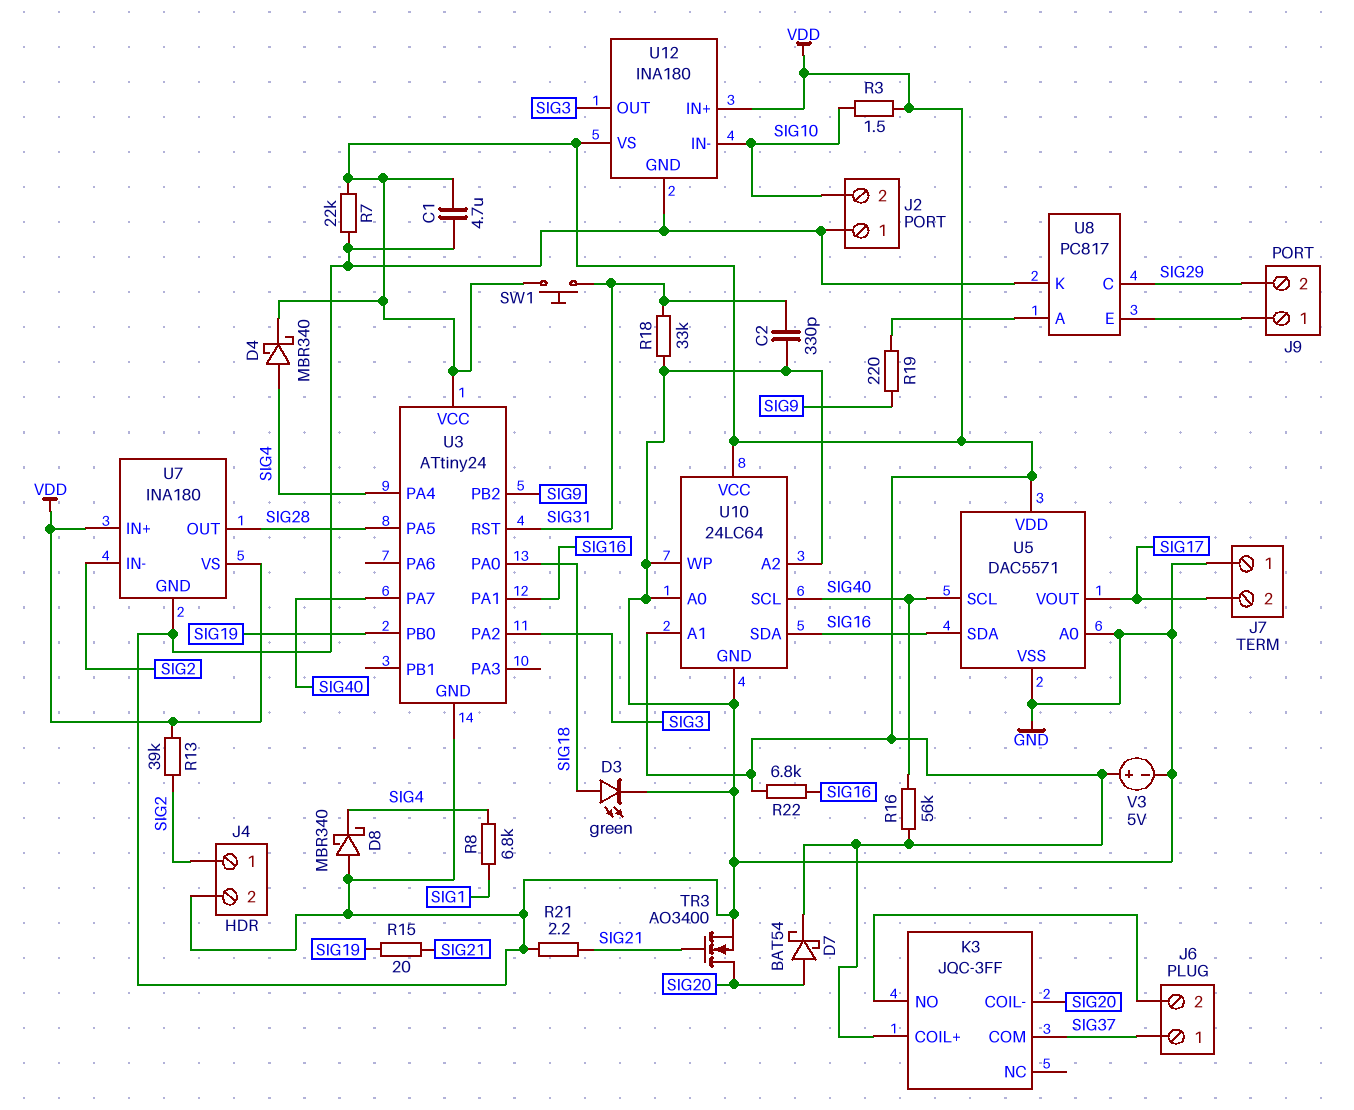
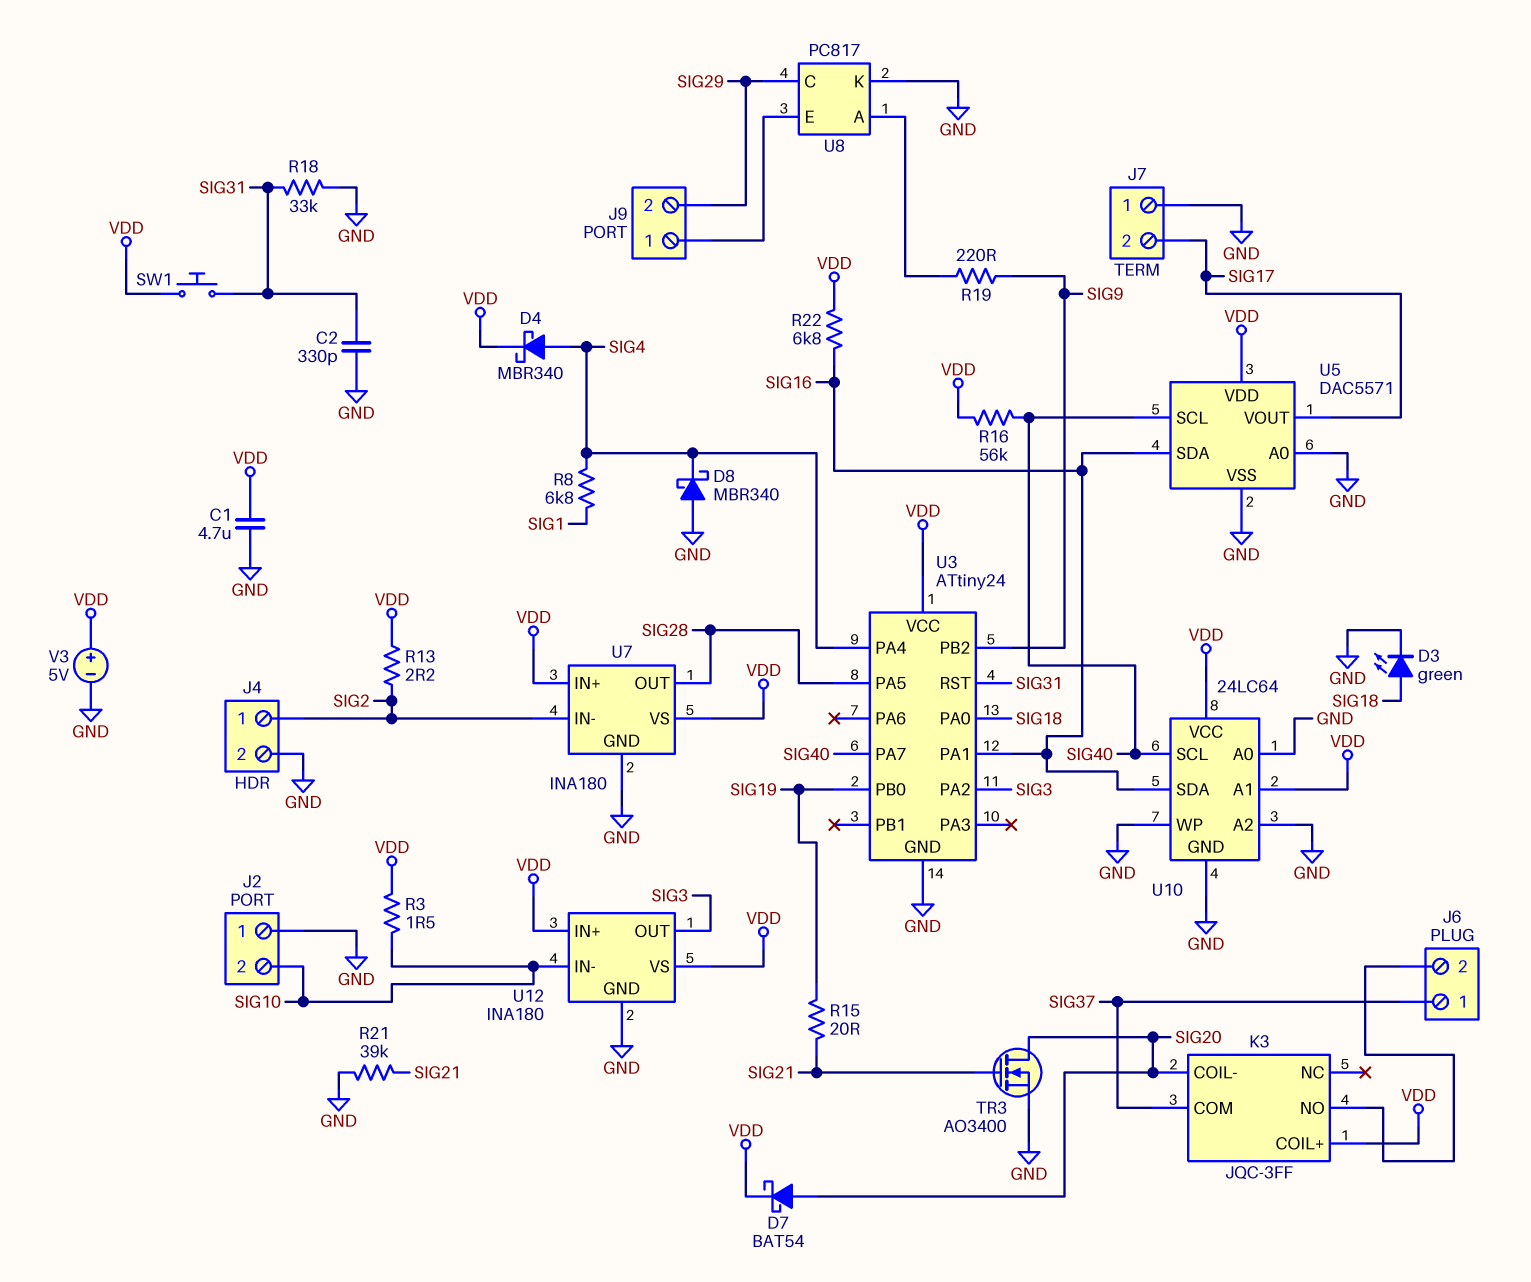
R7: 22k (GND, VDD) -> none
R13: 39k (SIG2, VDD) -> 2.2 (SIG2, VDD)
R21: 2.2 (GND, SIG21) -> 39k (GND, SIG21)

